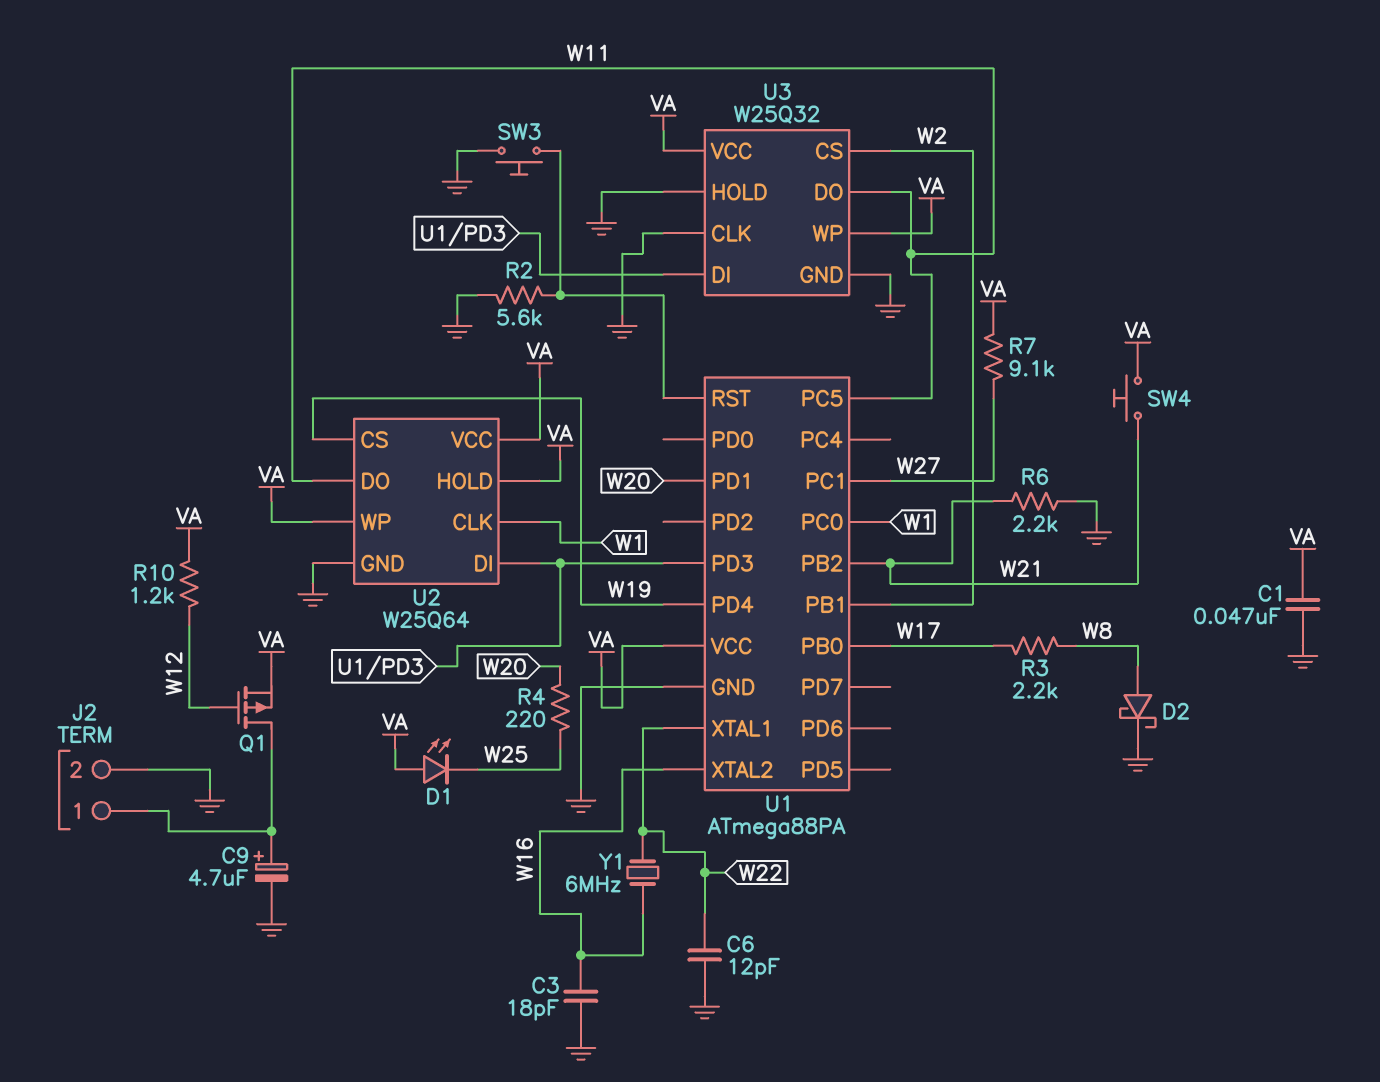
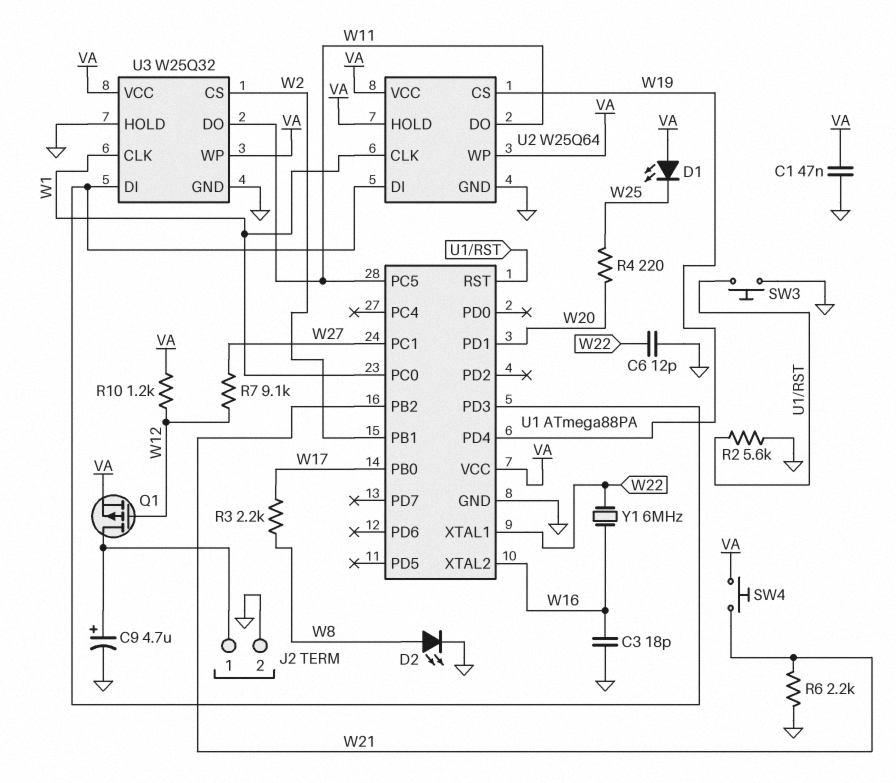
D2: schottky (A W8, K GND) -> LED (A W8, K GND)
R7: 9.1k (VA, W27) -> 9.1k (W12, W27)
U3 pin CLK: GND -> W1

